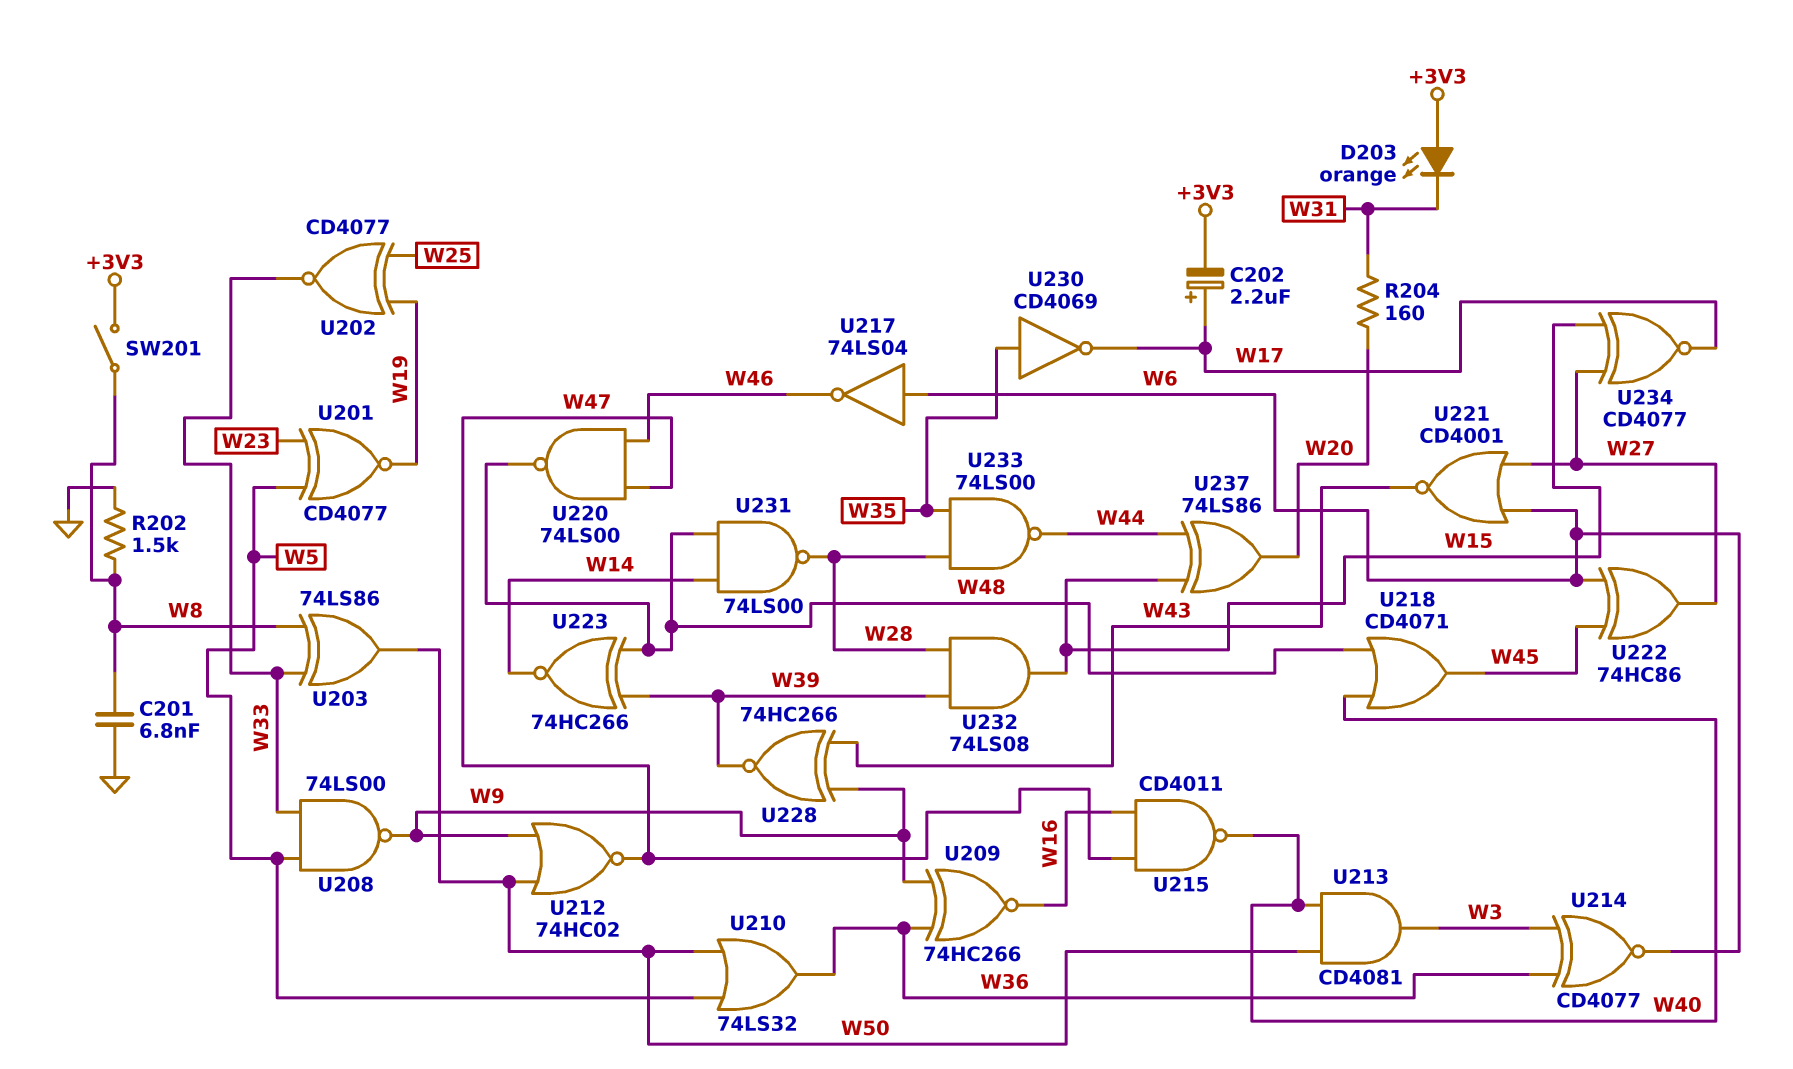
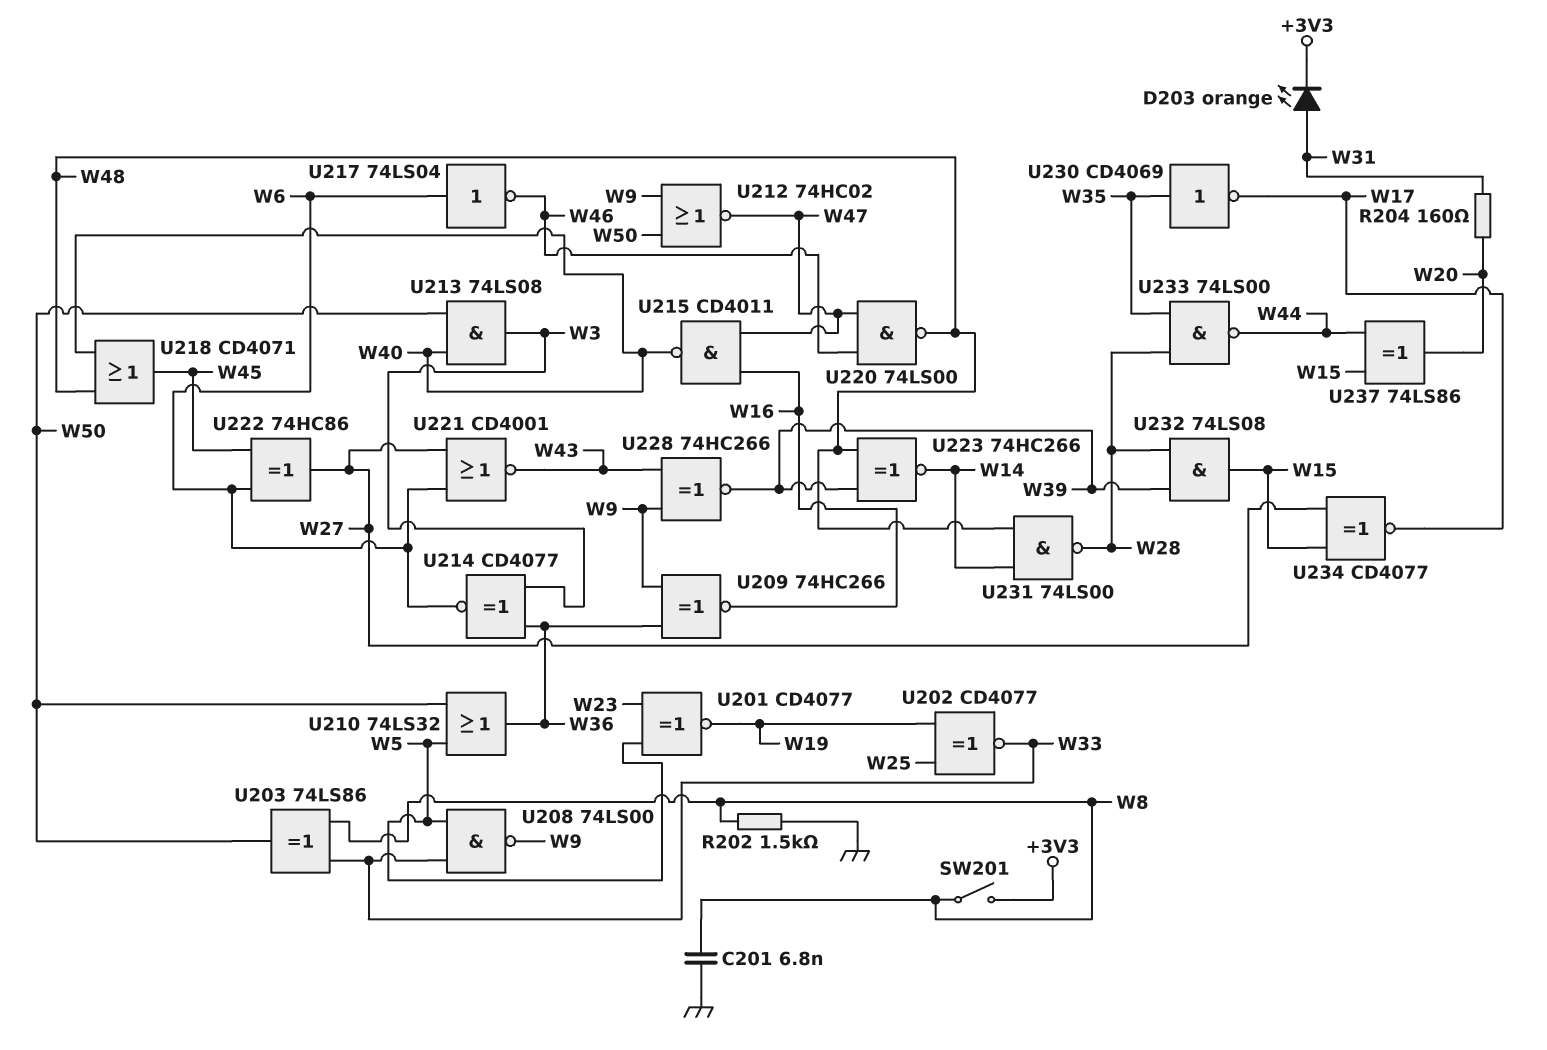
C202: 2.2uF (plus W17, minus +3V3) -> none
D203: LED orange (A +3V3, K W31) -> LED orange (A W31, K +3V3)
U213: AND CD4081 (in W40, in W50, out W3) -> AND 74LS08 (in W40, in W50, out W3)

